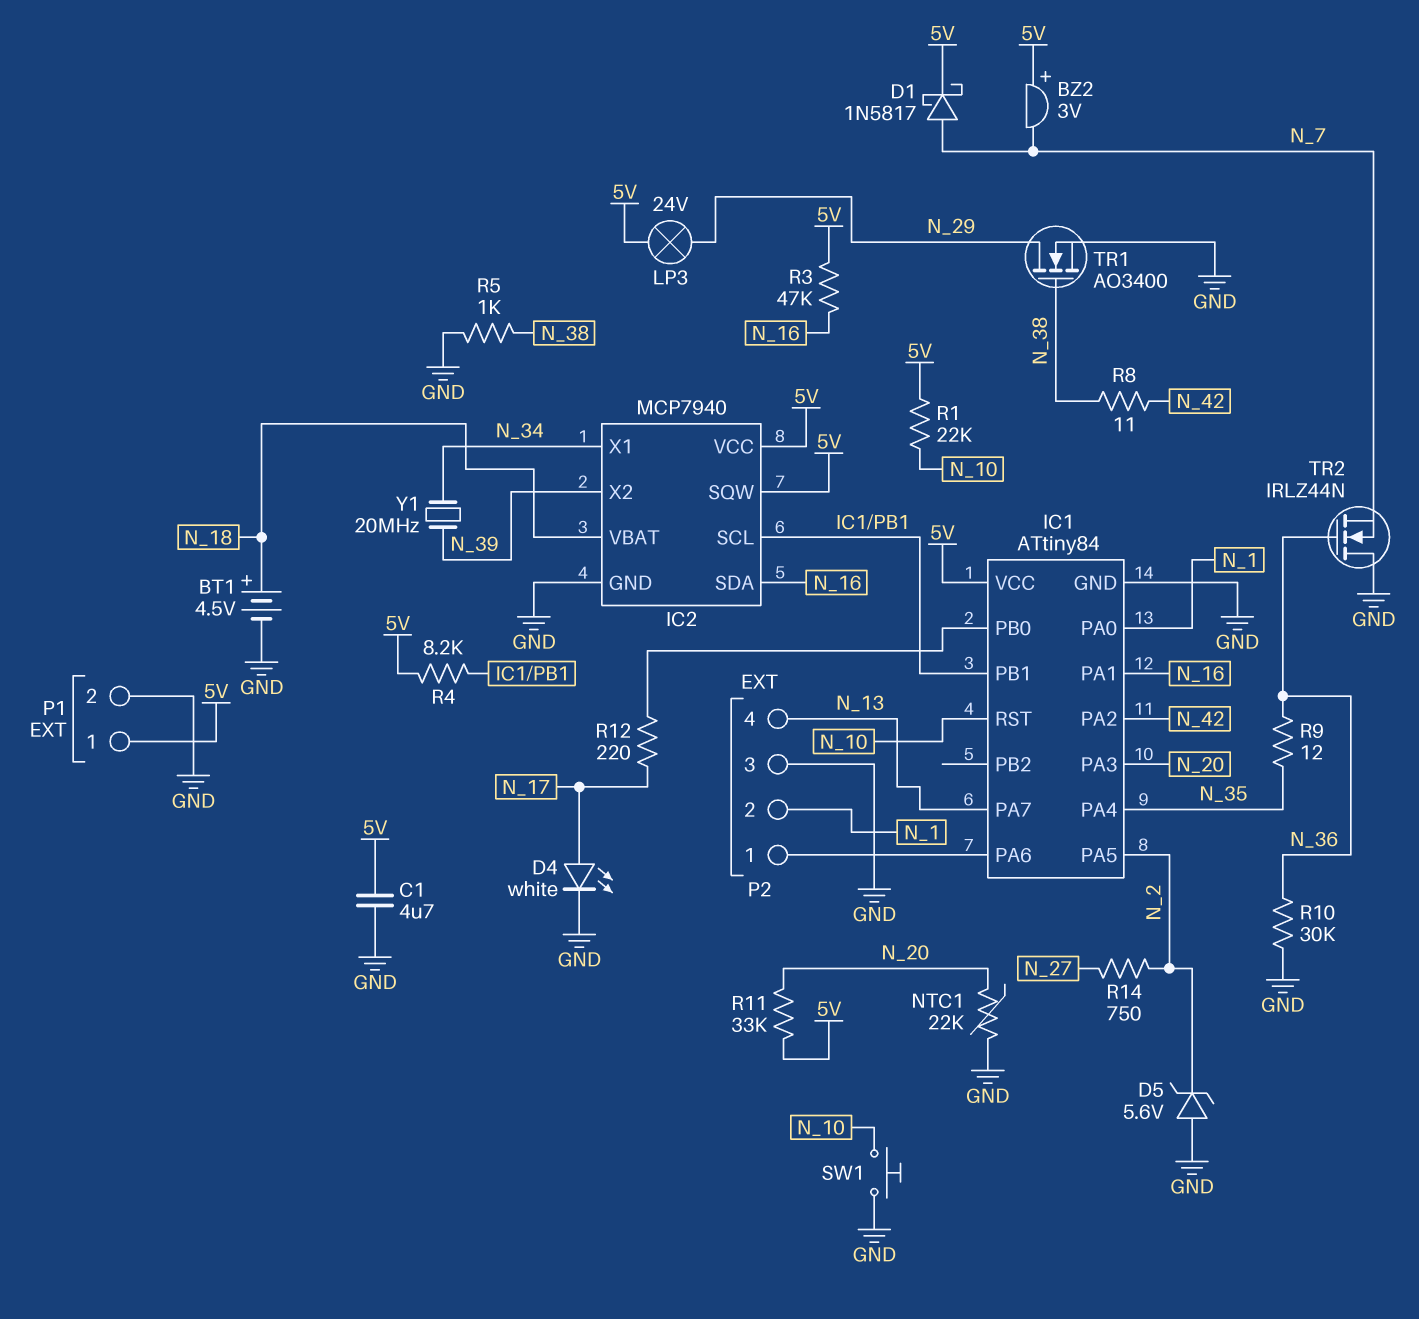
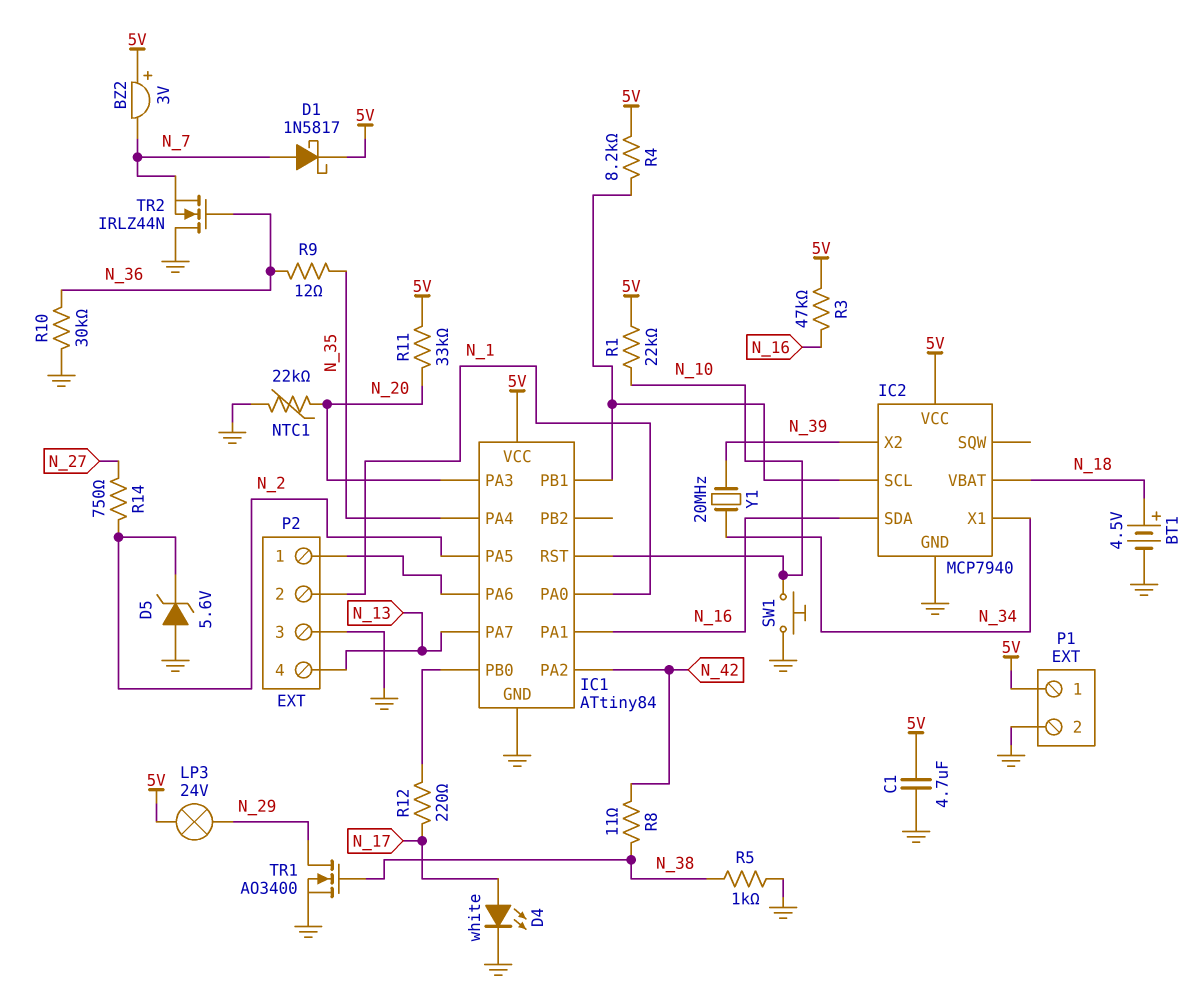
IC2 pin SQW: 5V -> none

